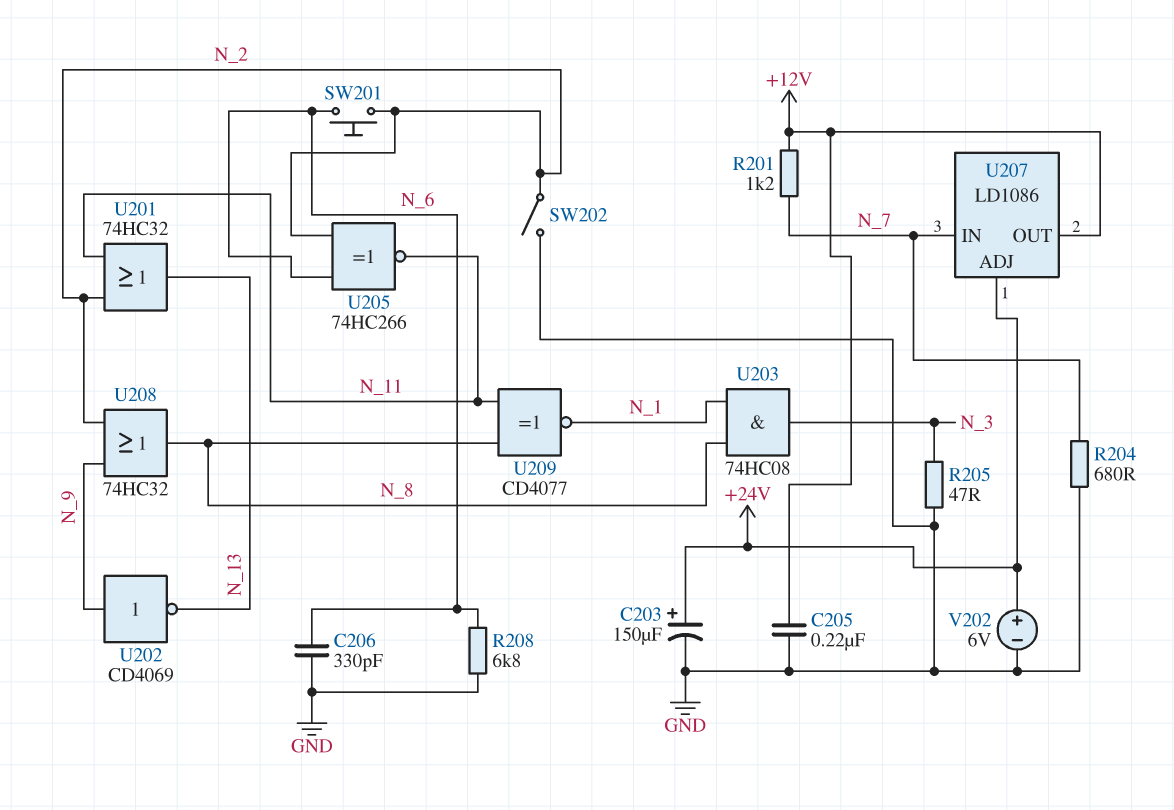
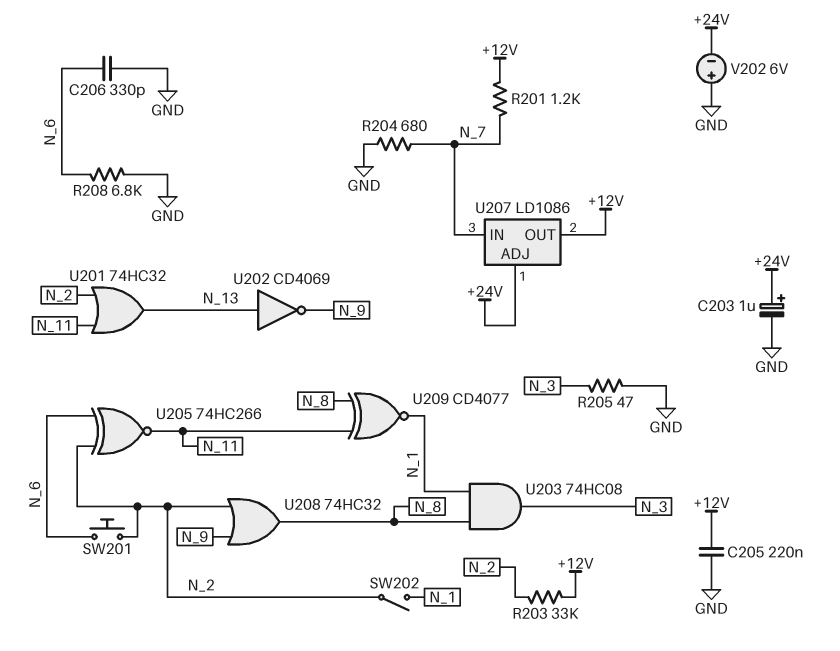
C203: 150uF (plus +24V, minus GND) -> 1uF (plus +24V, minus GND)
R203: none -> 33k (+12V, N_2)
SW202: switch (GND, N_2) -> switch (N_1, N_2)
U202: NOT CD4069 (in N_9, out N_13) -> NOT CD4069 (in N_13, out N_9)
V202: 6V (plus +24V, minus GND) -> 6V (plus GND, minus +24V)

